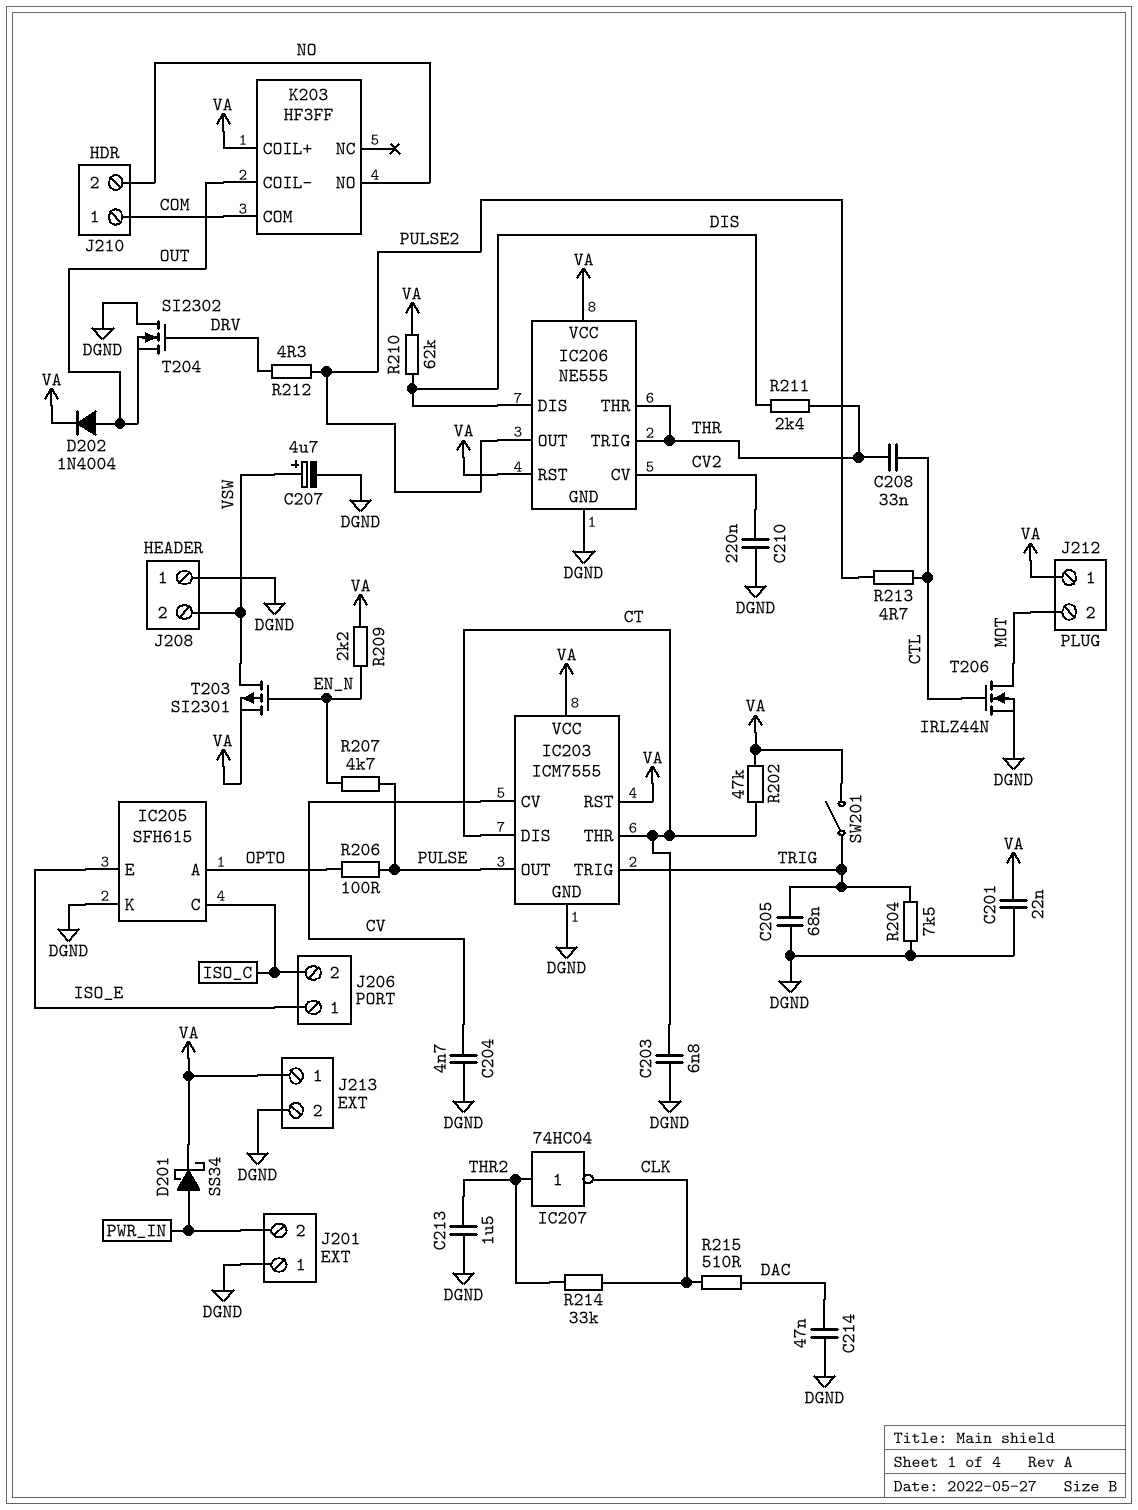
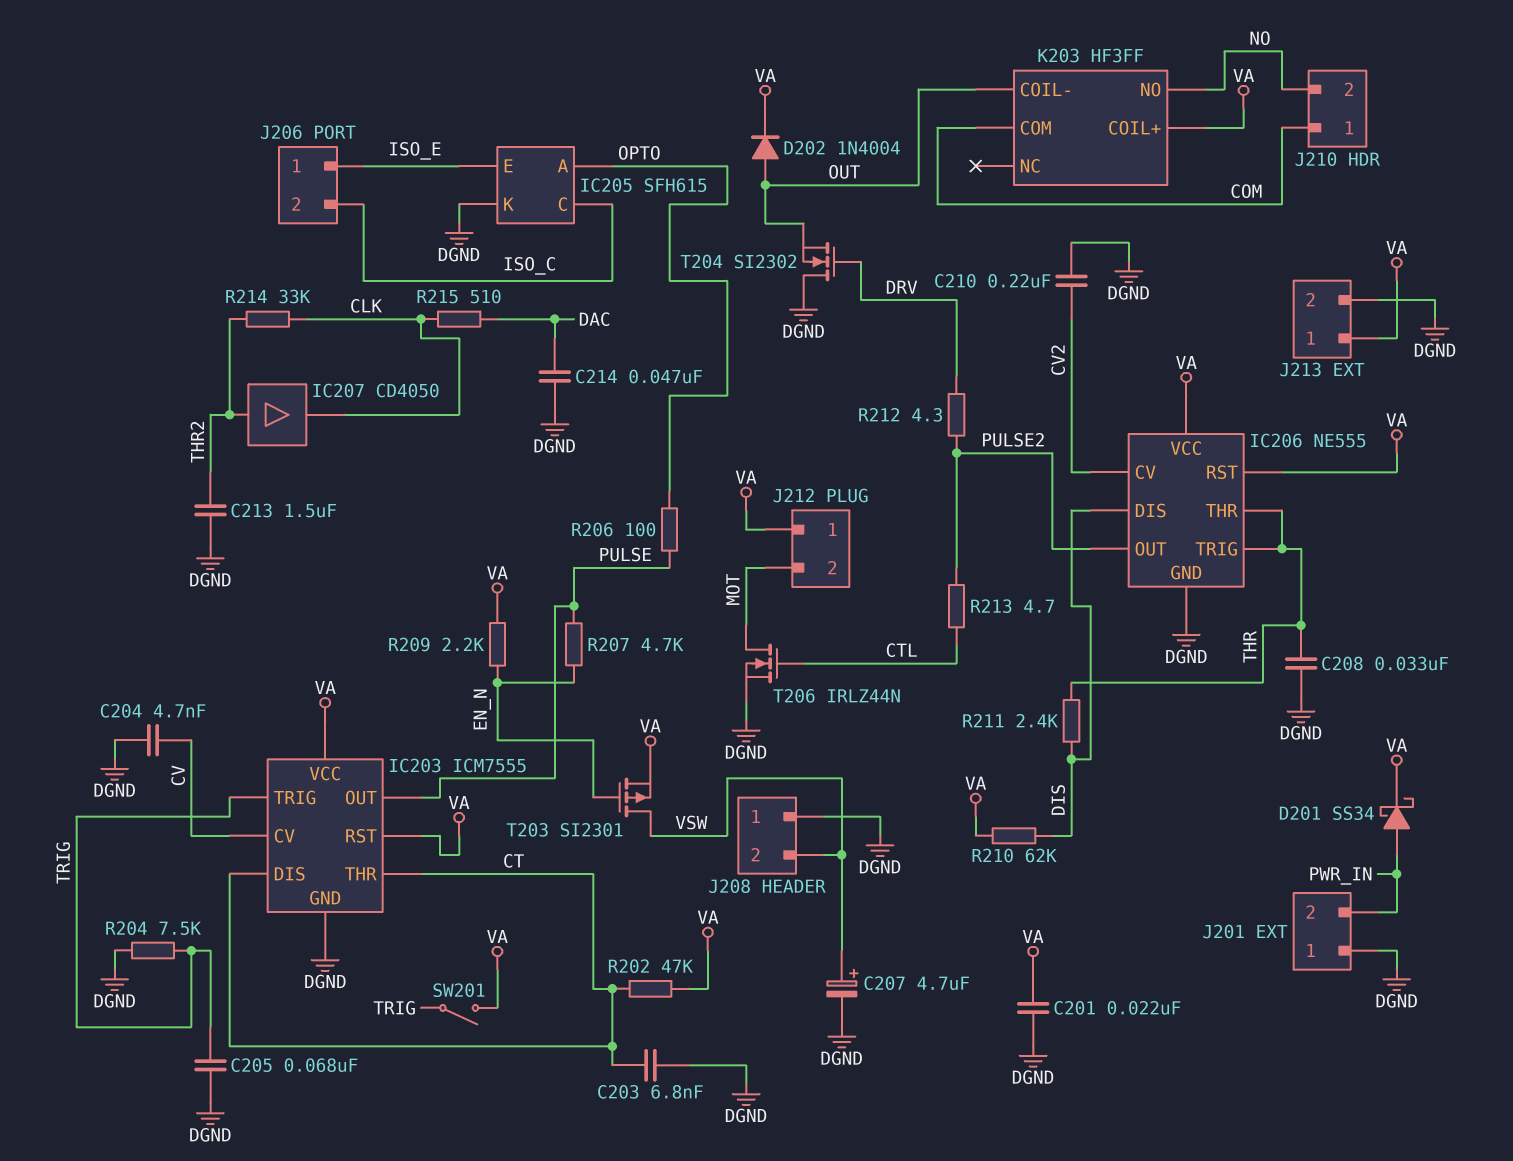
C208: 33nF (CTL, THR) -> 33nF (DGND, THR)
IC207: NOT 74HC04 (in THR2, out CLK) -> buffer CD4050 (in THR2, out CLK)

